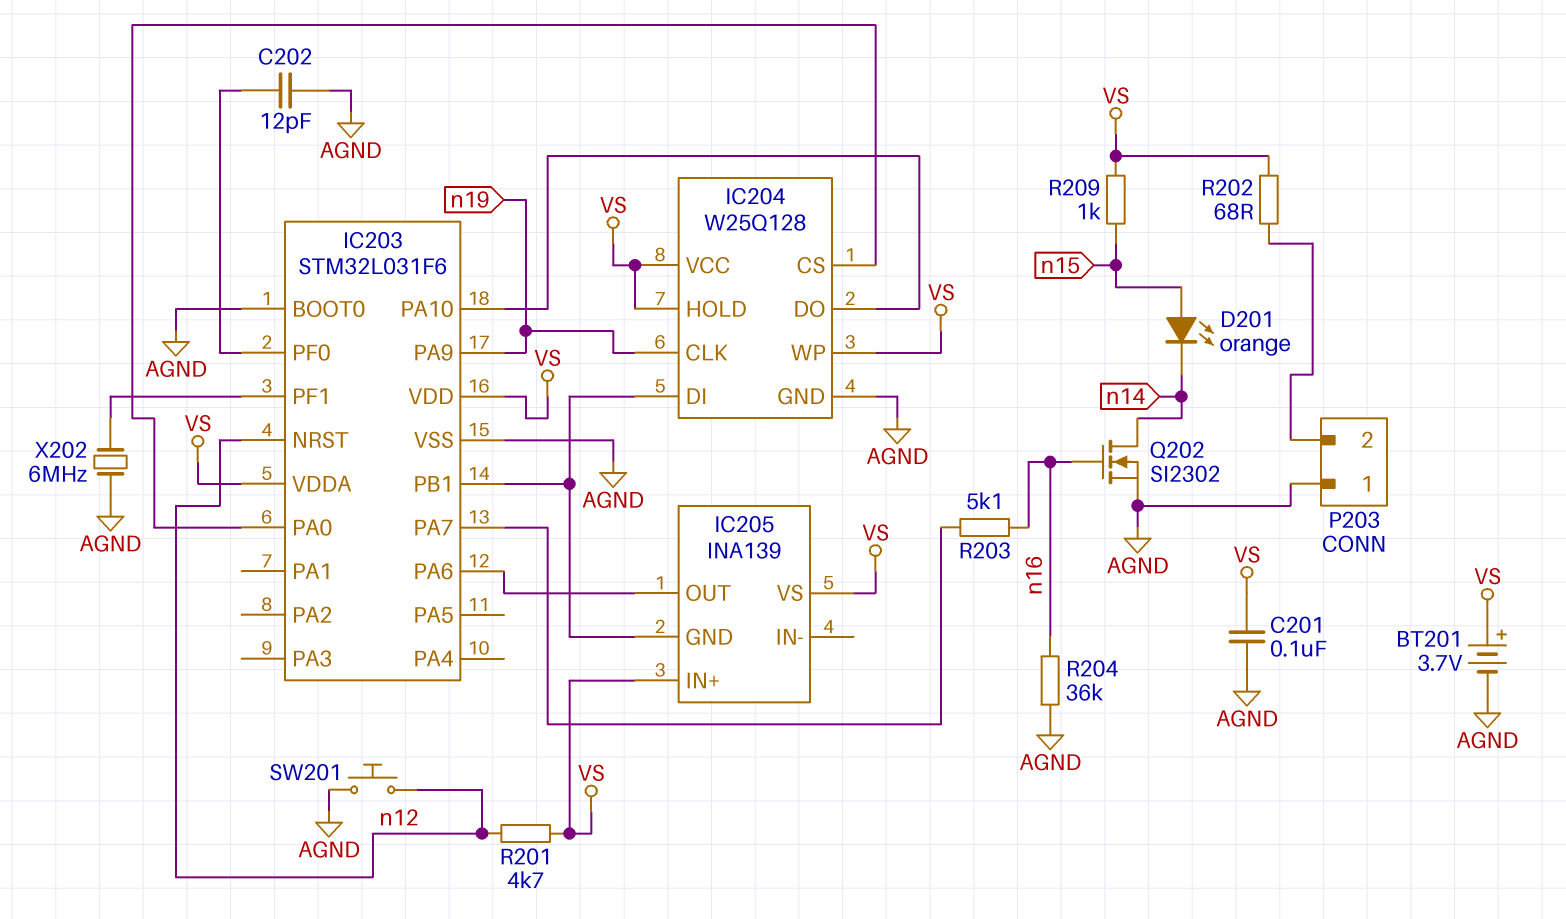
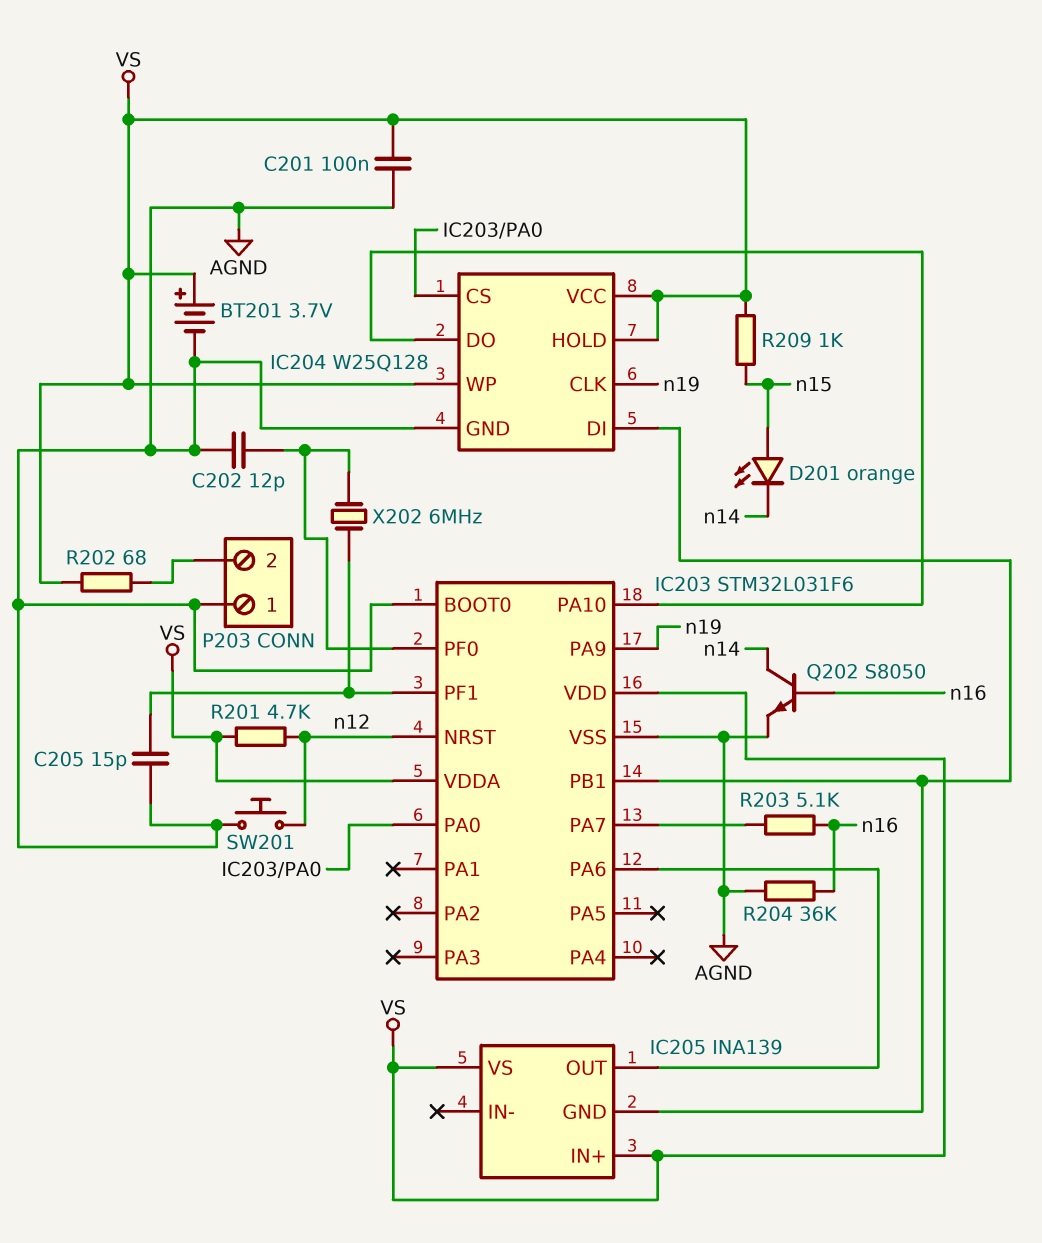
C205: none -> 15pF (AGND, IC203/PF1)
Q202: NMOS SI2302 (G n16, D n14, S AGND) -> NPN S8050 (B n16, C n14, E AGND)
X202: 6MHz (AGND, IC203/PF1) -> 6MHz (IC203/PF0, IC203/PF1)

